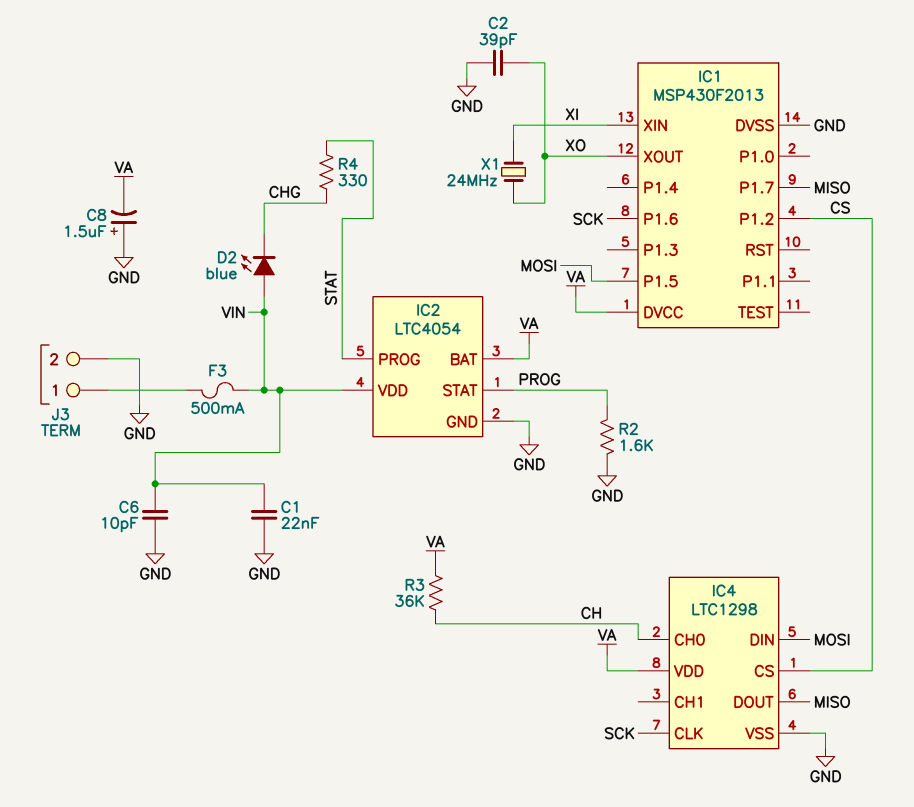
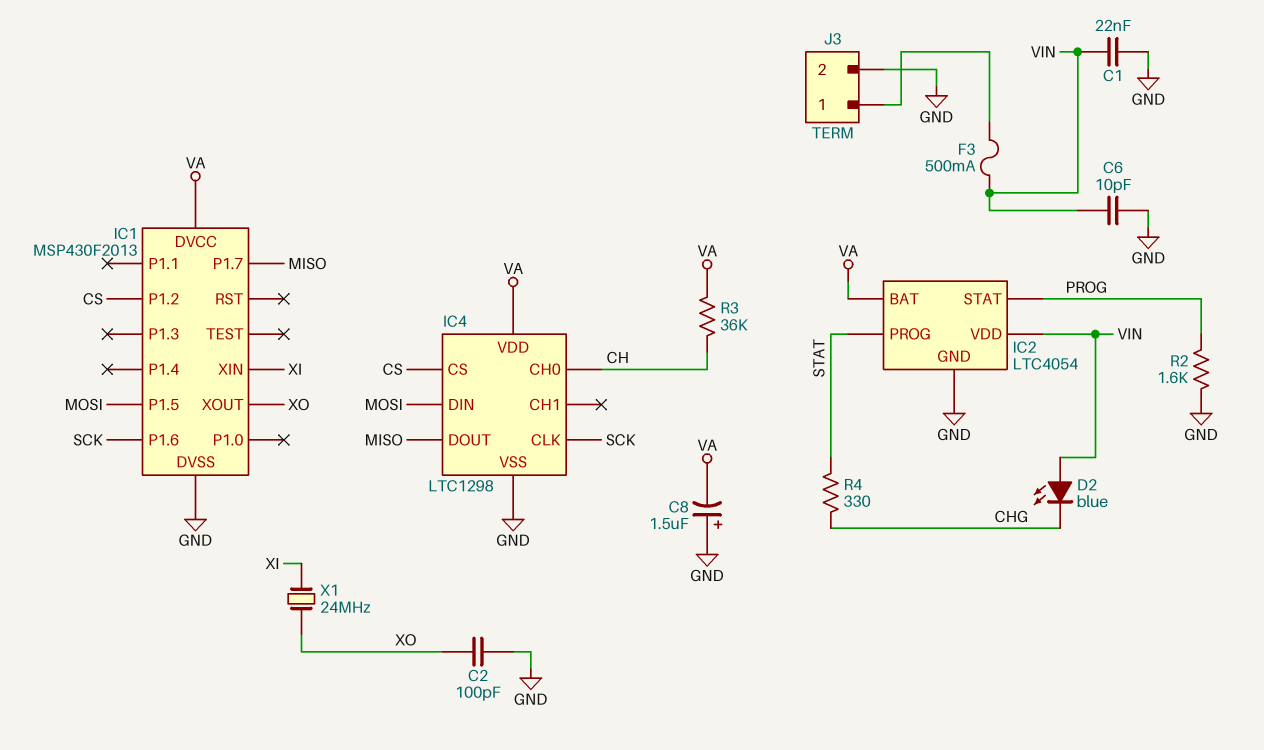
C2: 39pF (GND, XO) -> 100pF (GND, XO)

